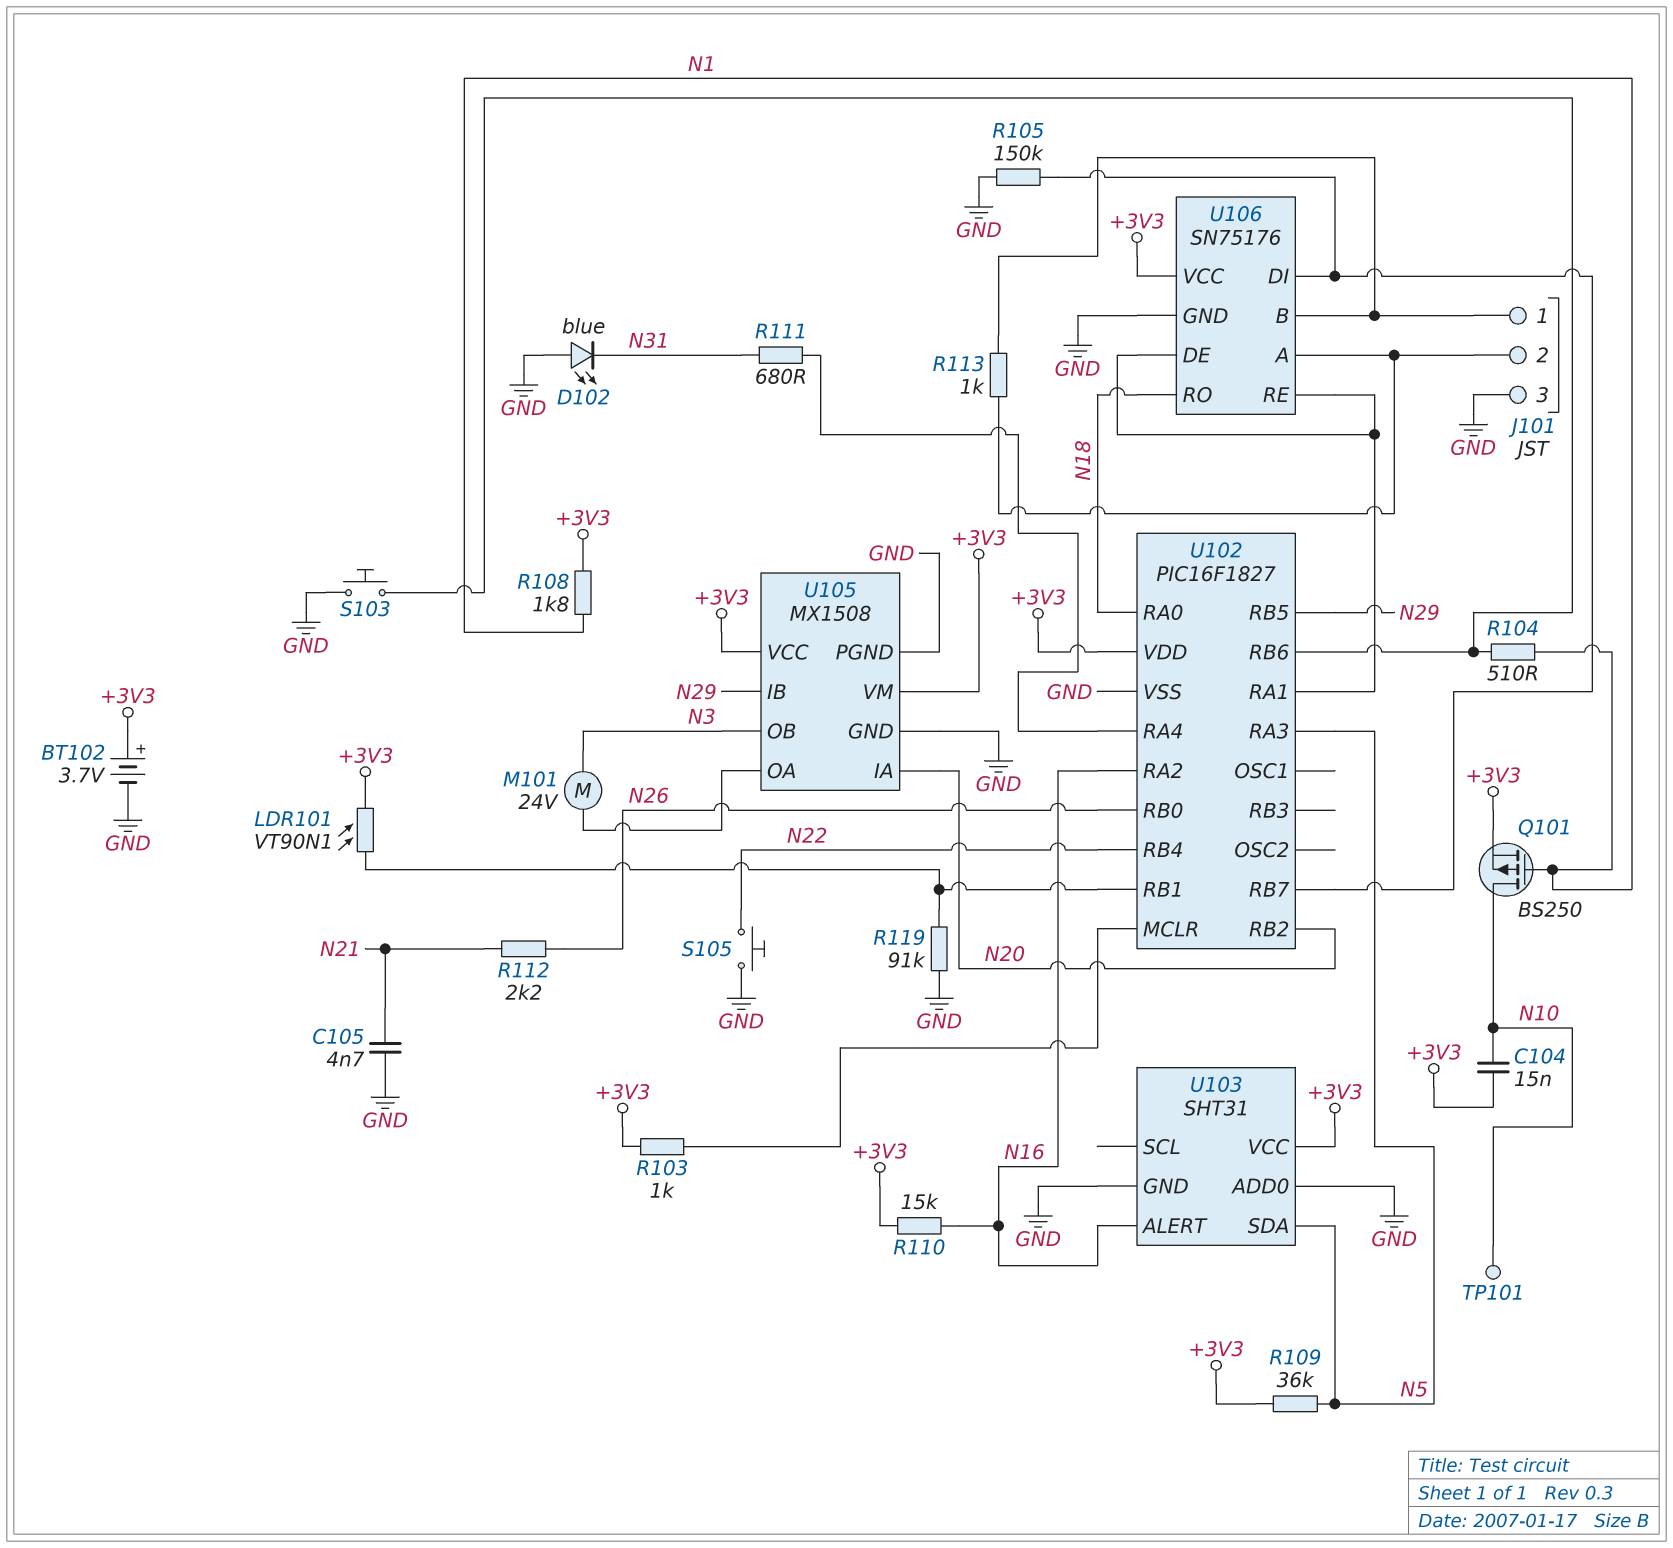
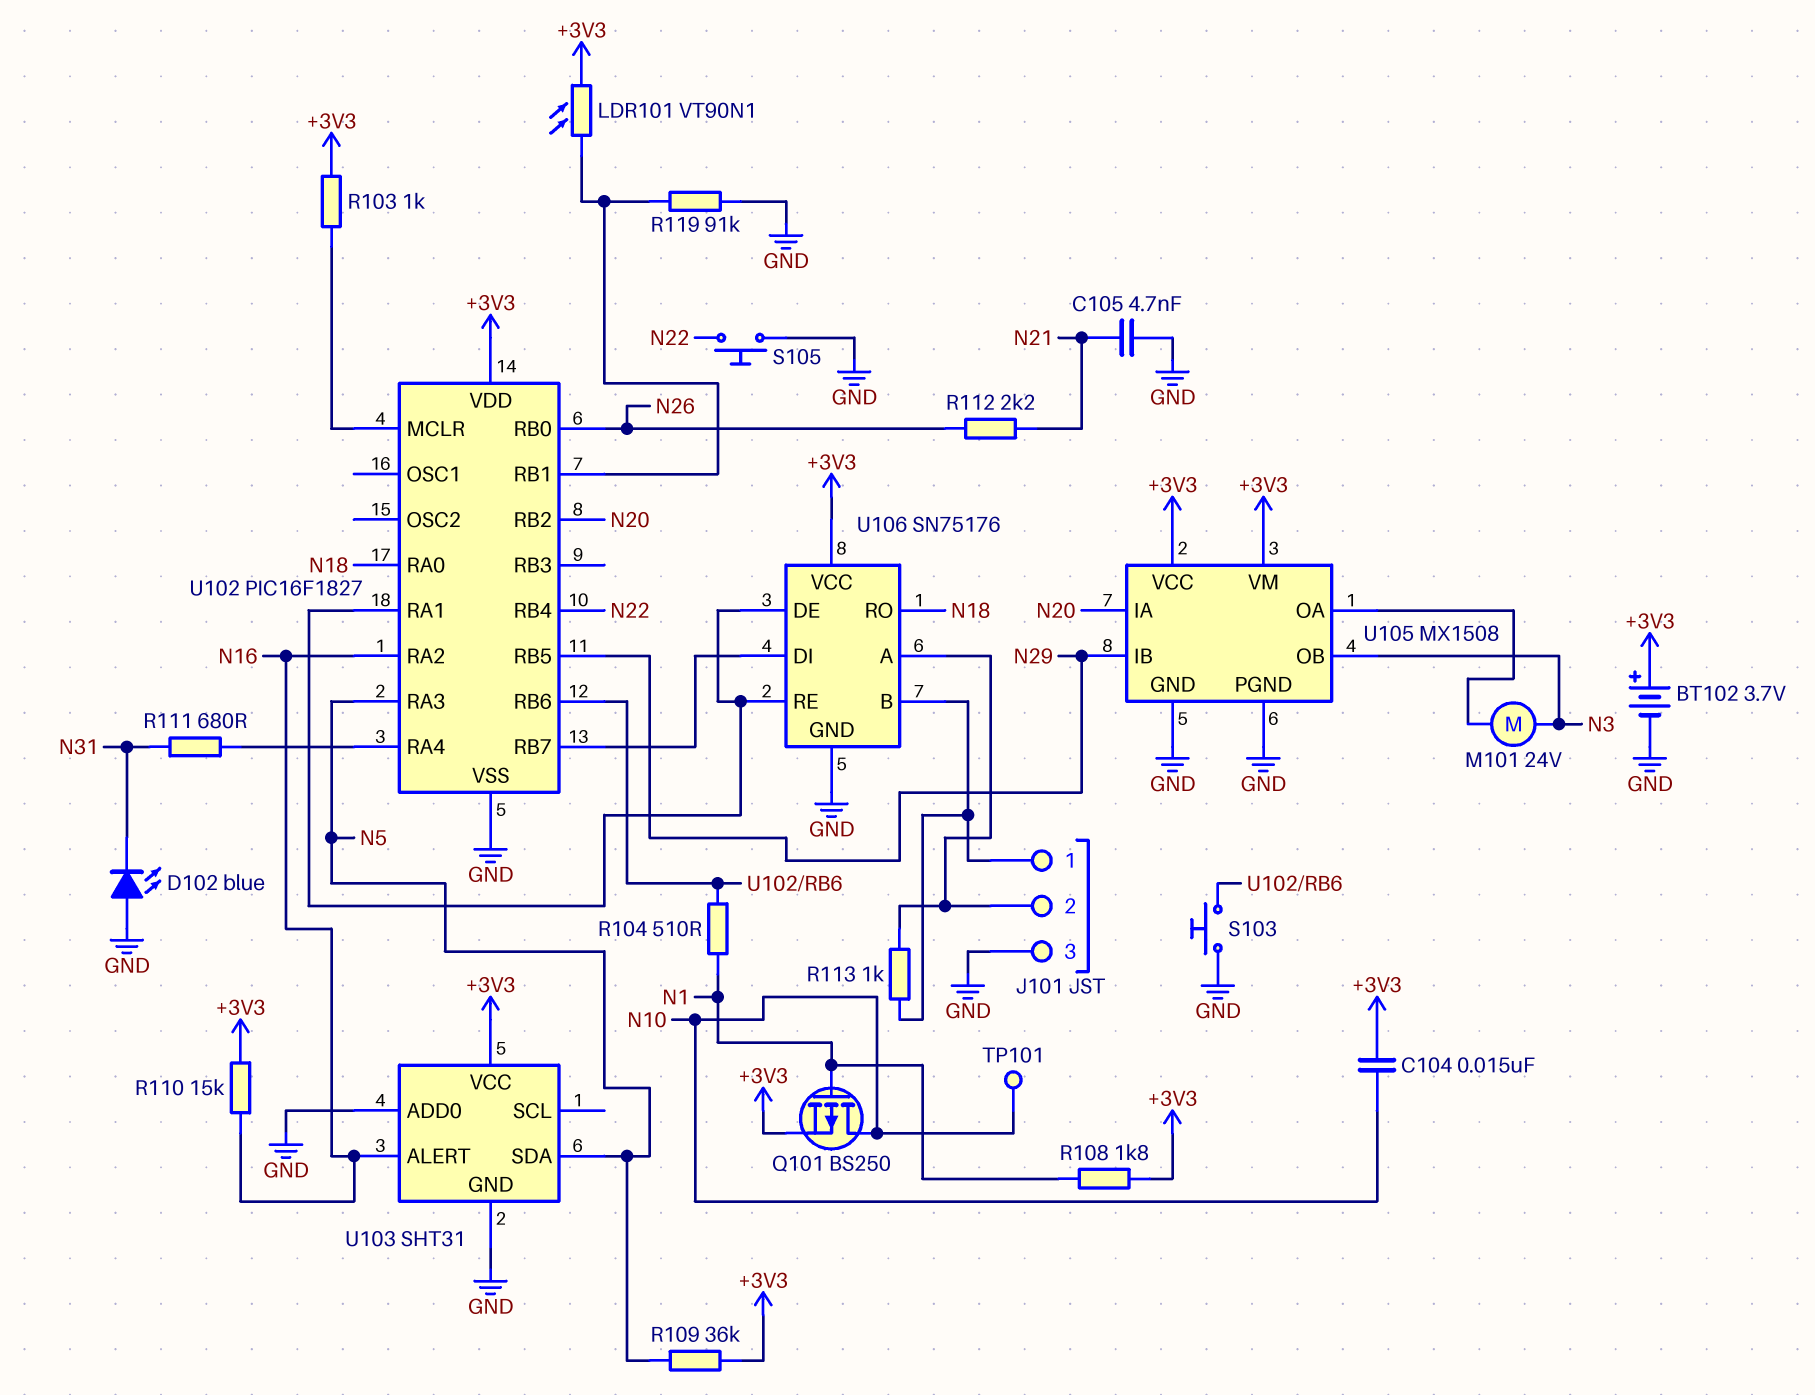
R105: 150k (GND, U102/RB7) -> none

